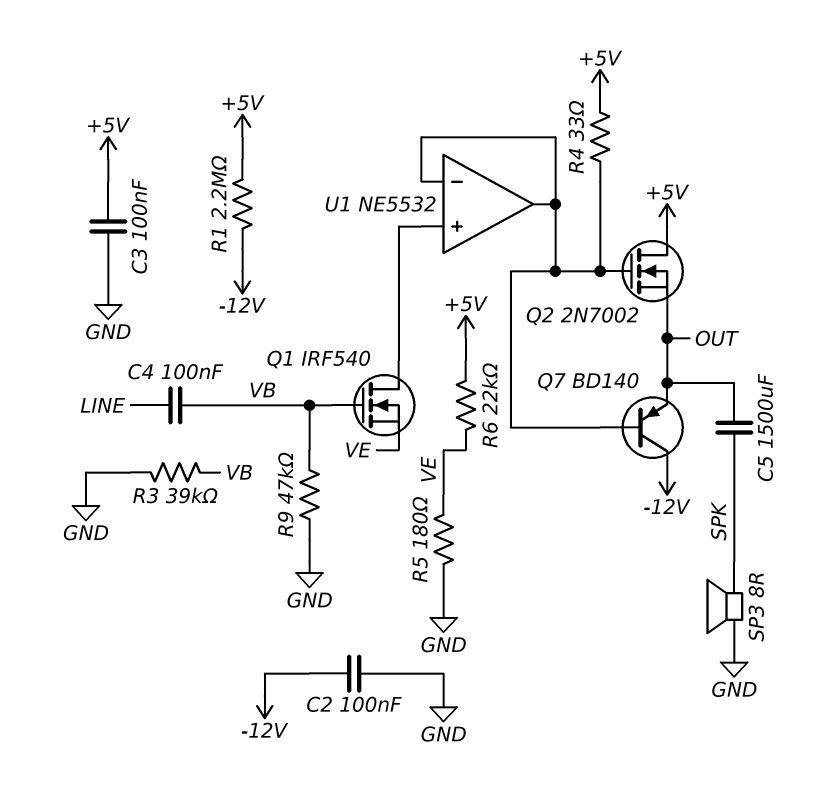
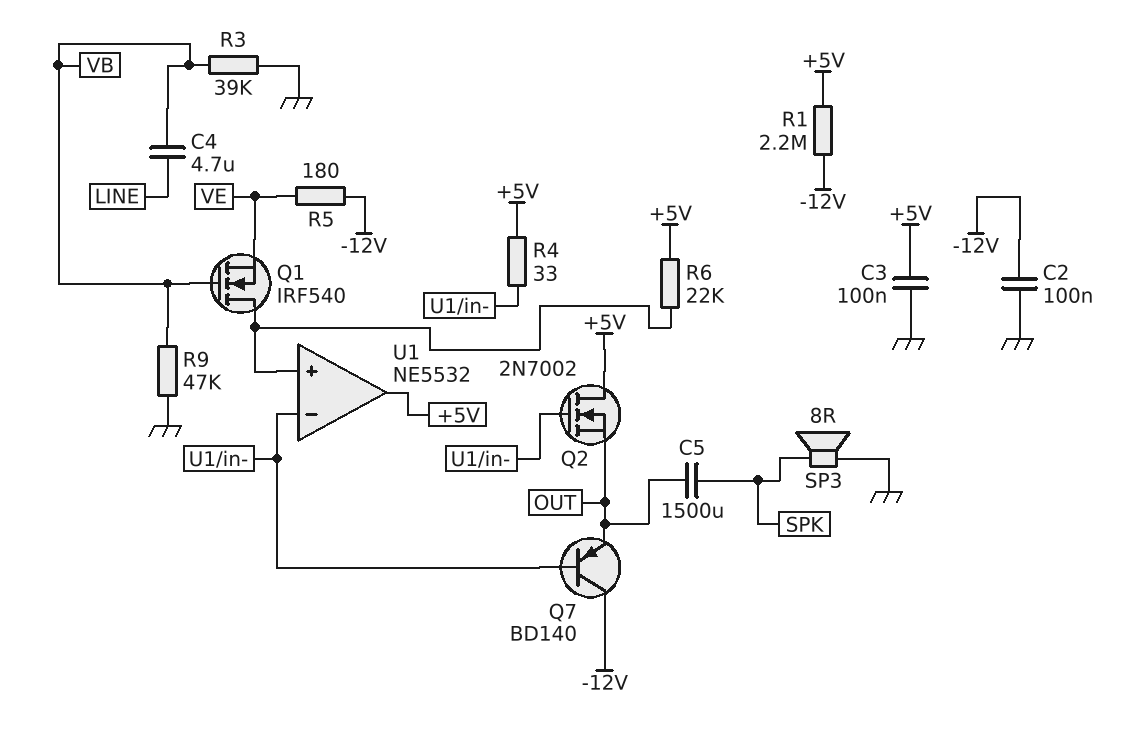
C4: 100nF (LINE, VB) -> 4.7uF (LINE, VB)
R5: 180 (GND, VE) -> 180 (-12V, VE)
R6: 22k (+5V, VE) -> 22k (+5V, U1/in+)
U1 pin out: U1/in- -> +5V

